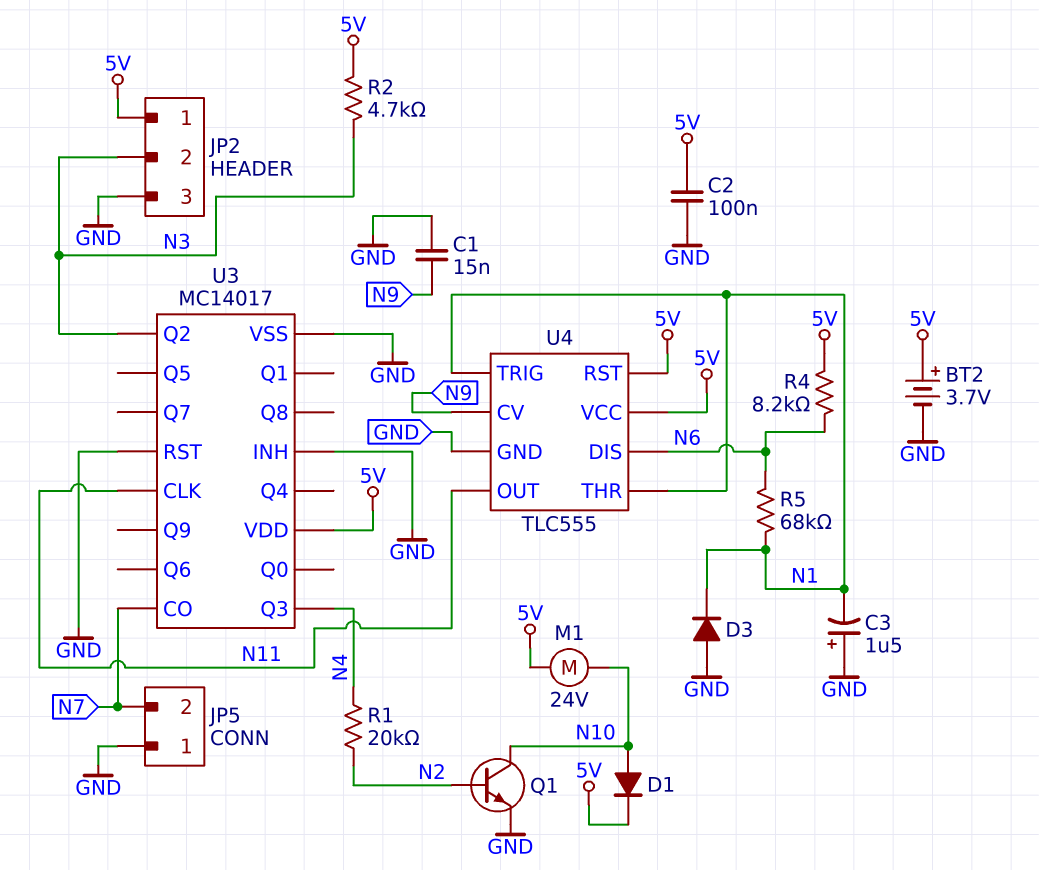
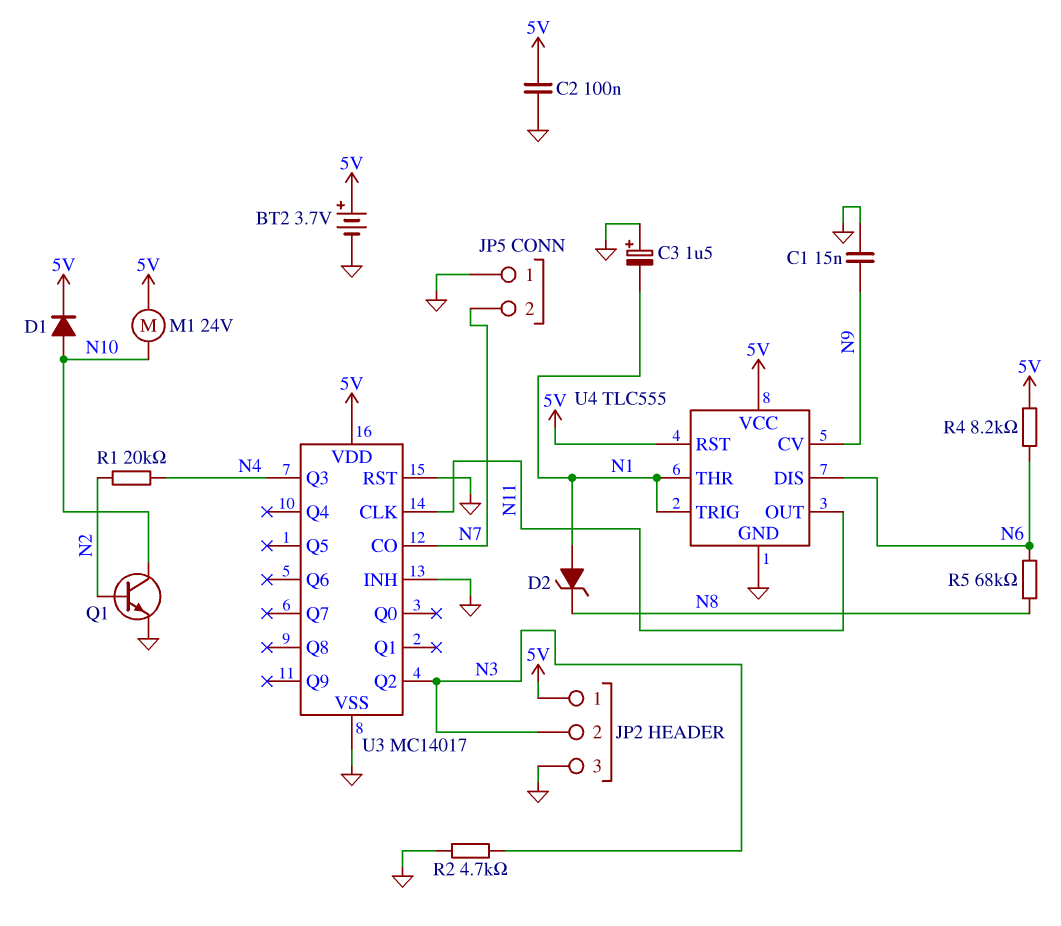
D2: none -> zener (A N1, K N8)
D3: diode (A GND, K N1) -> none
R2: 4.7k (5V, N3) -> 4.7k (GND, N3)
R5: 68k (N1, N6) -> 68k (N6, N8)

